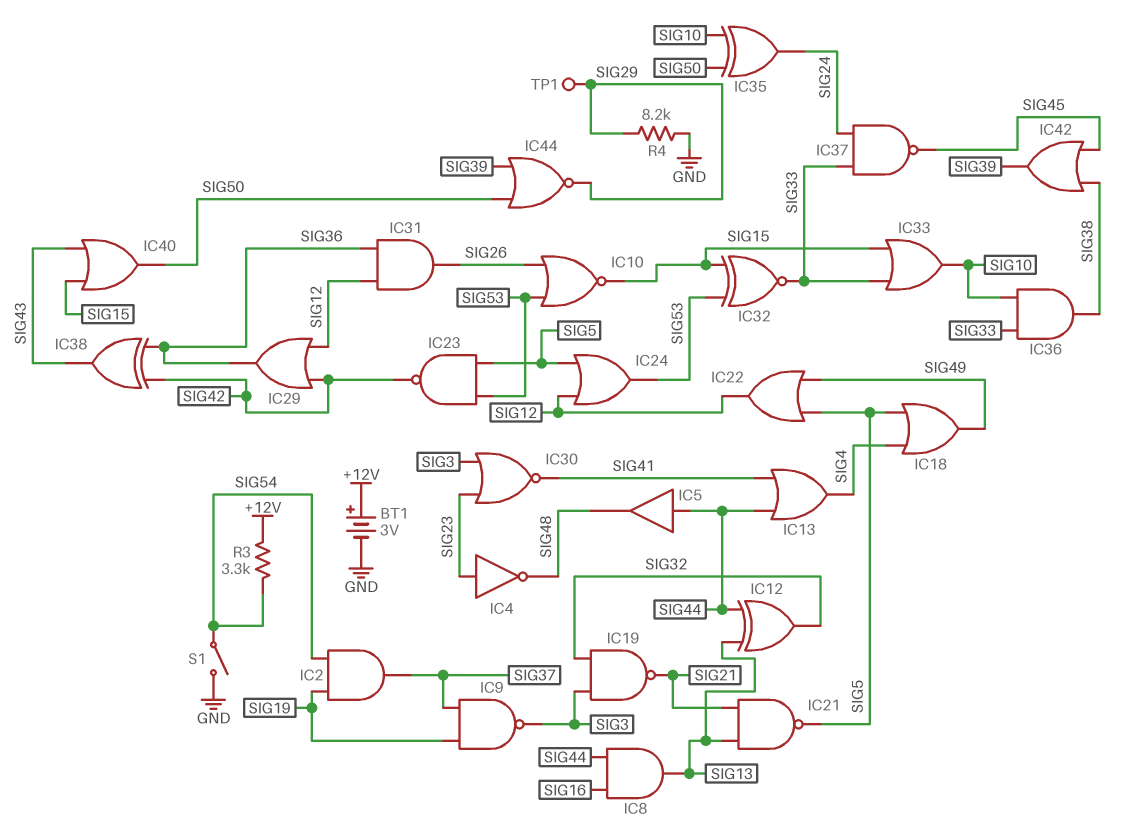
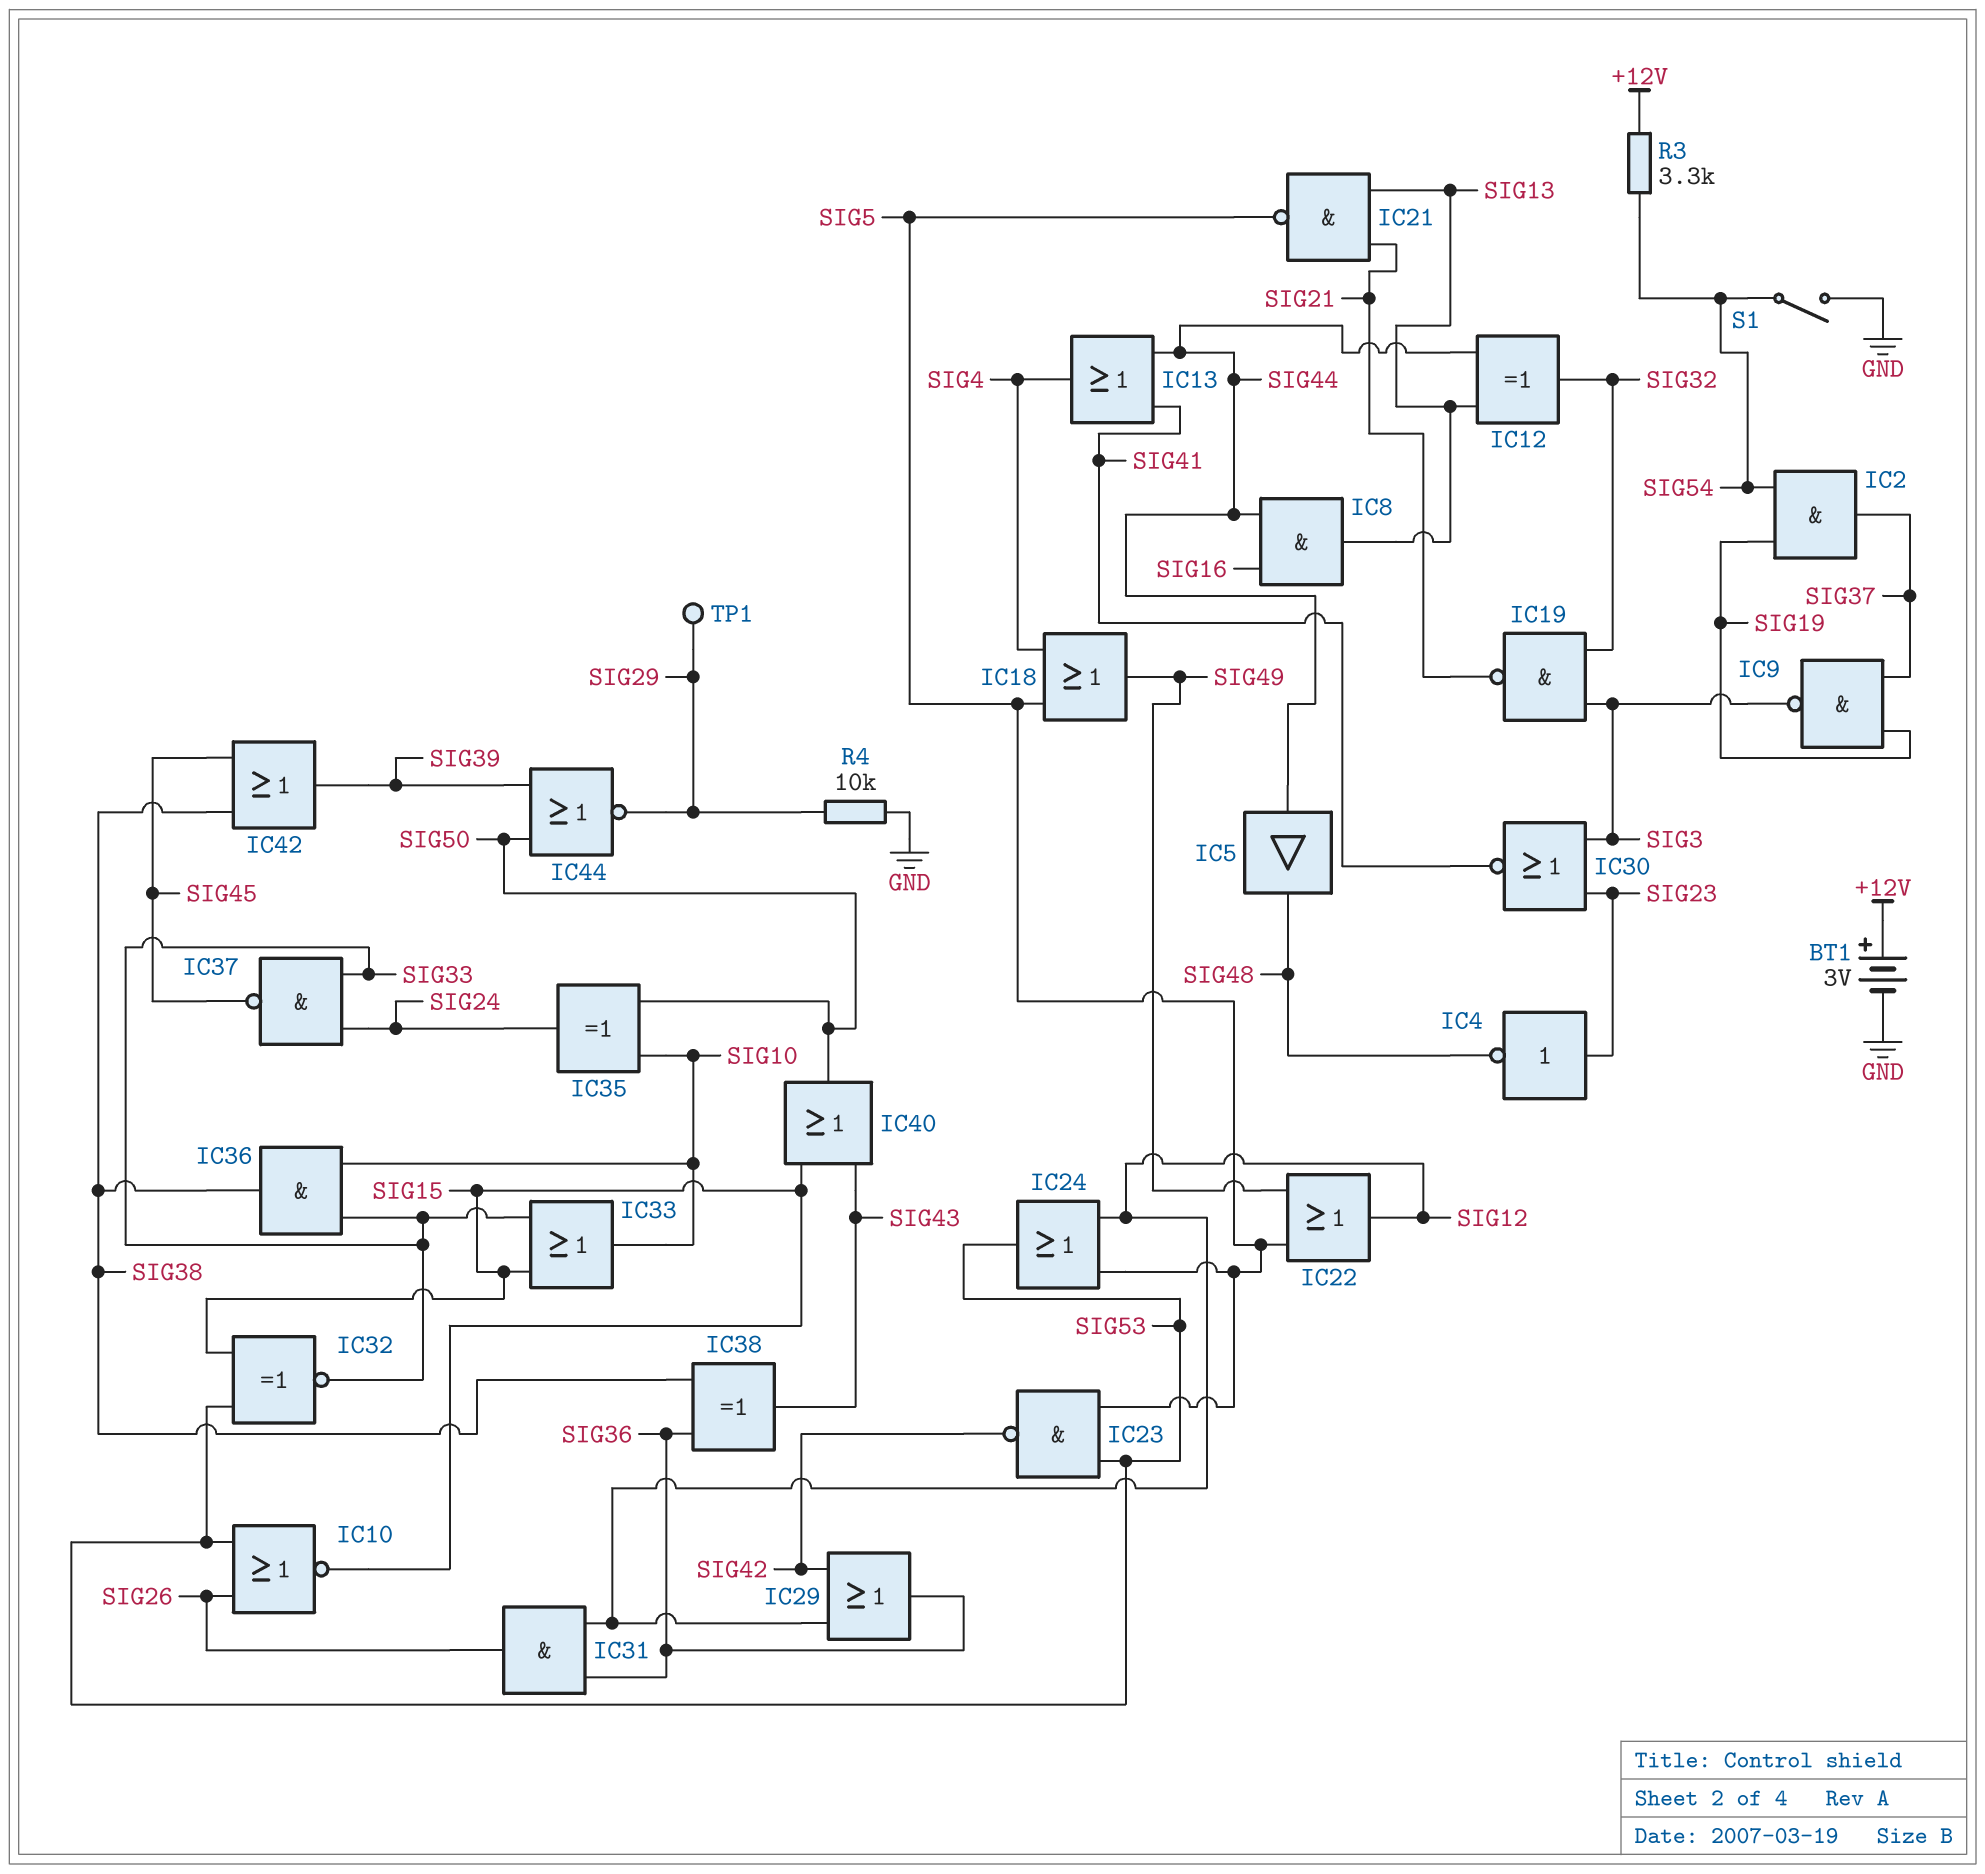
IC38: XOR (in SIG36, in SIG42, out SIG43) -> XOR (in SIG36, in SIG38, out SIG43)
R4: 8.2k (GND, SIG29) -> 10k (GND, SIG29)

